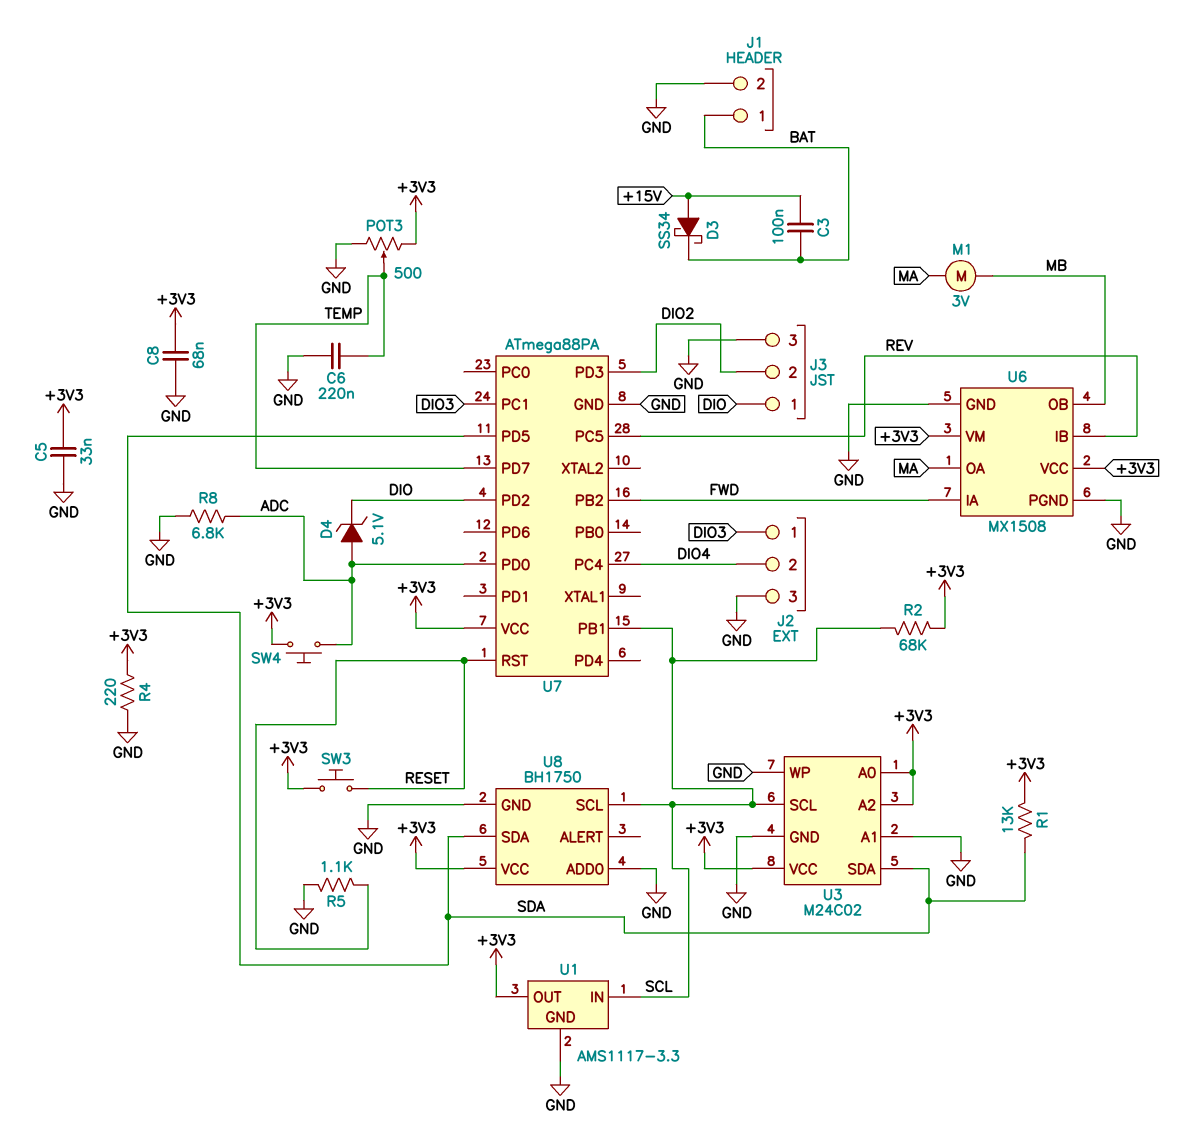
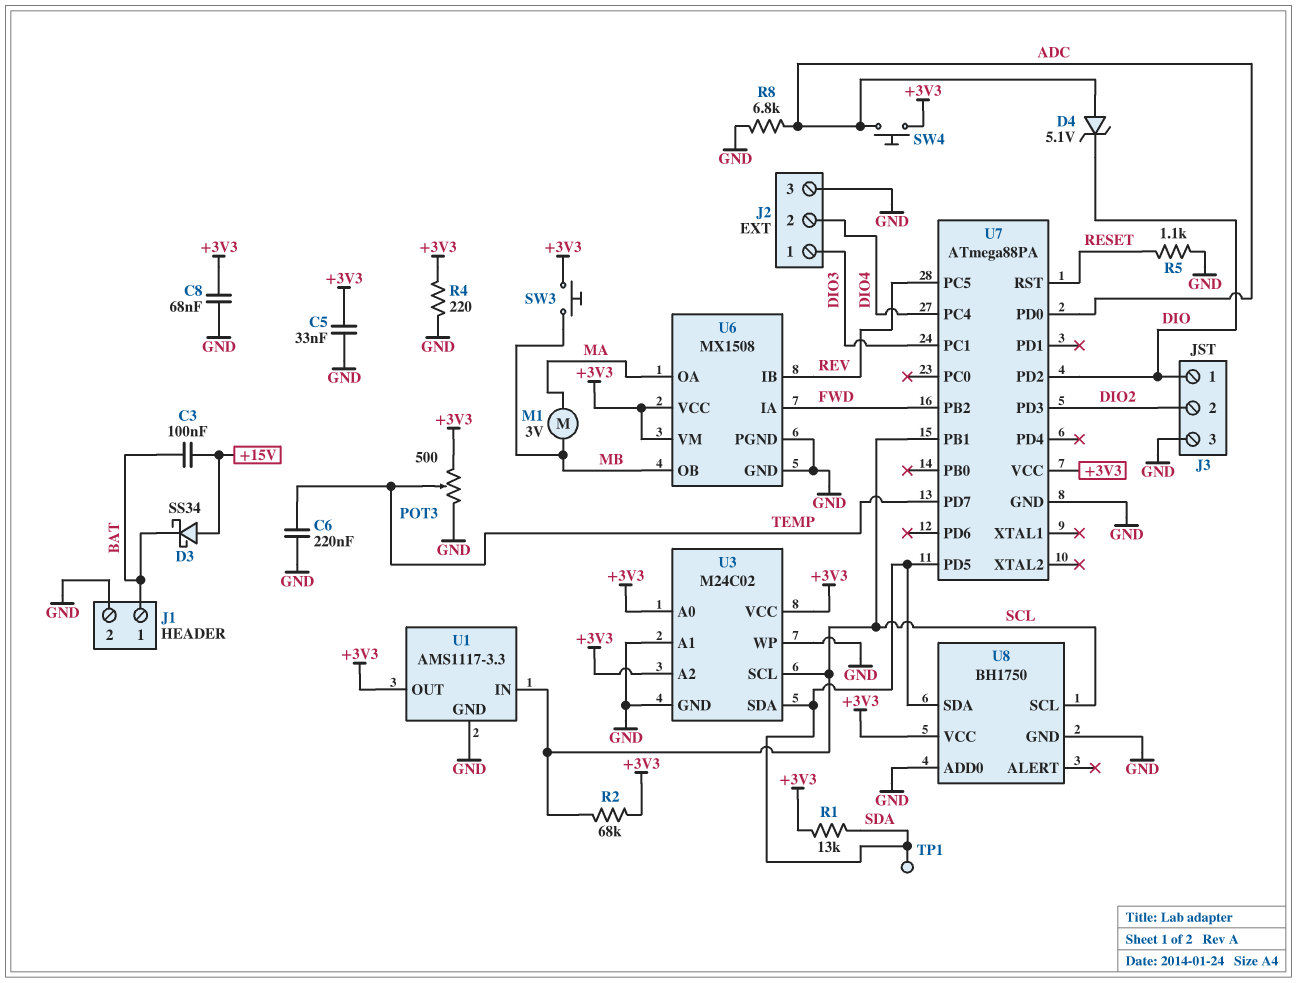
SW3: button (+3V3, RESET) -> button (+3V3, MB)
TP1: none -> test point (SDA)

